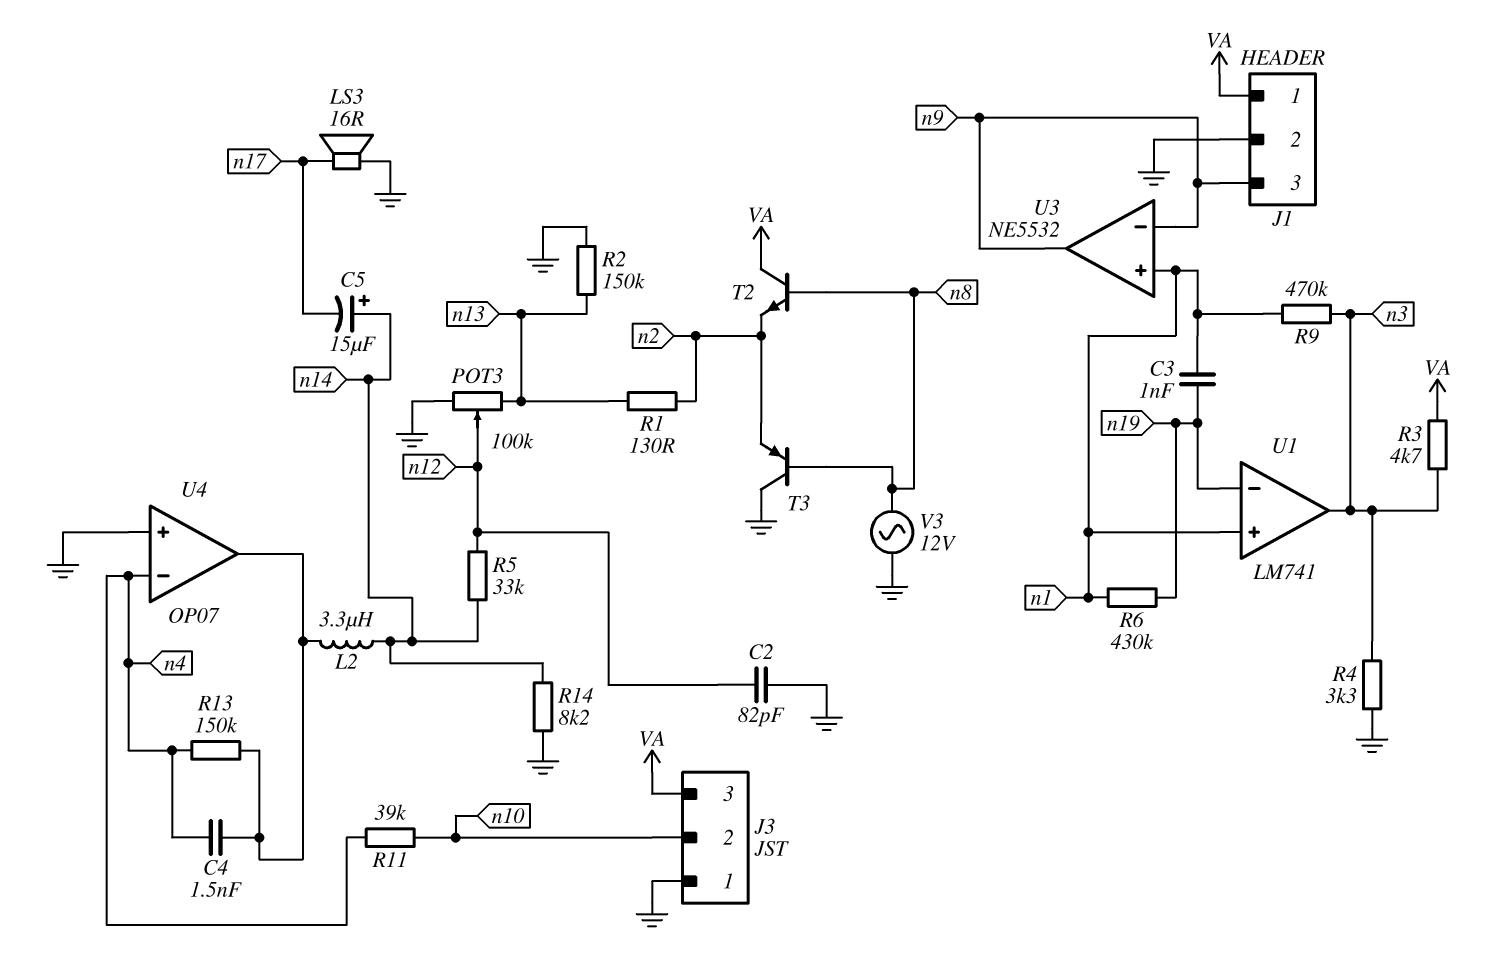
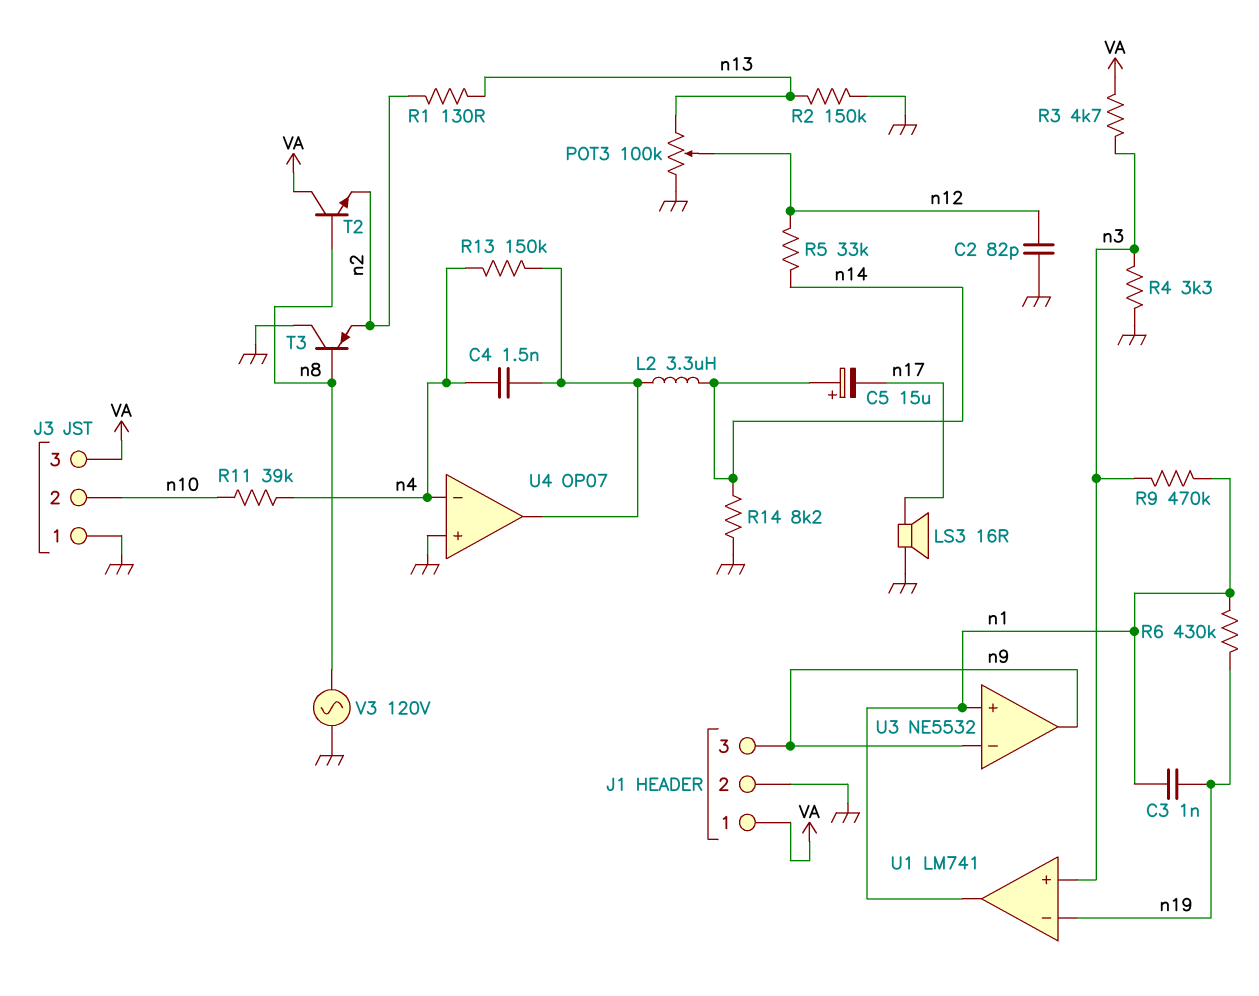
U1 pin in+: n1 -> n3
U1 pin out: n3 -> n1
V3: AC 12V (GND, n8) -> AC 120V (GND, n8)

